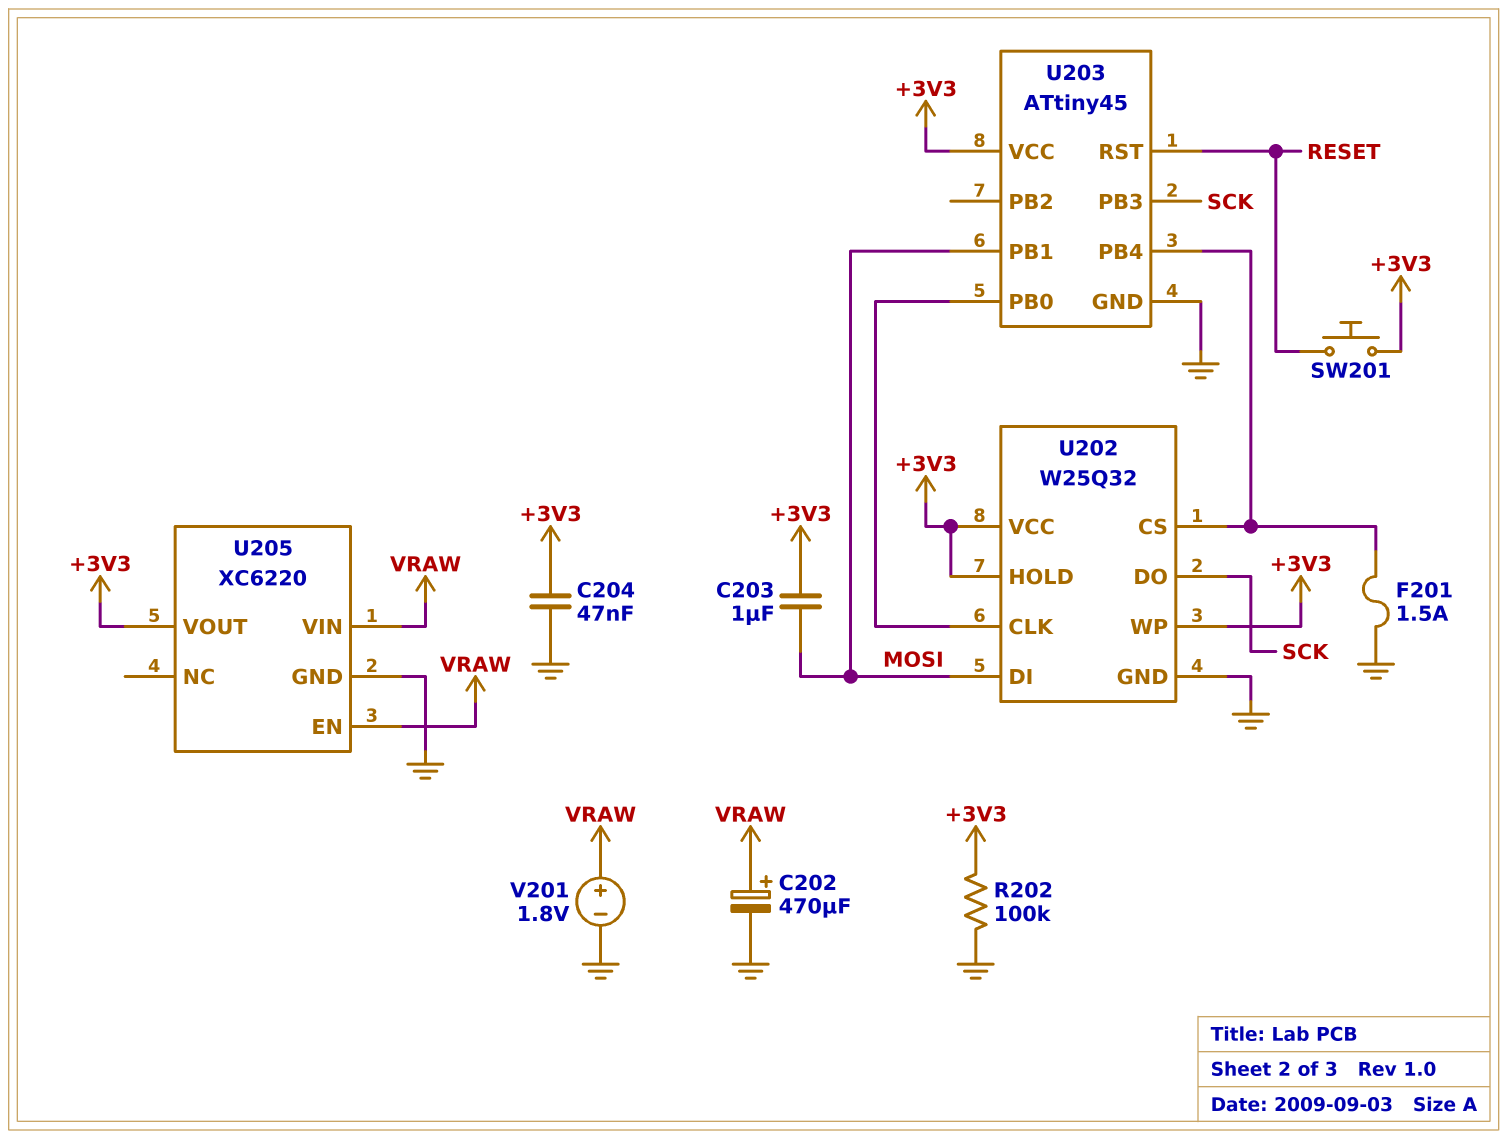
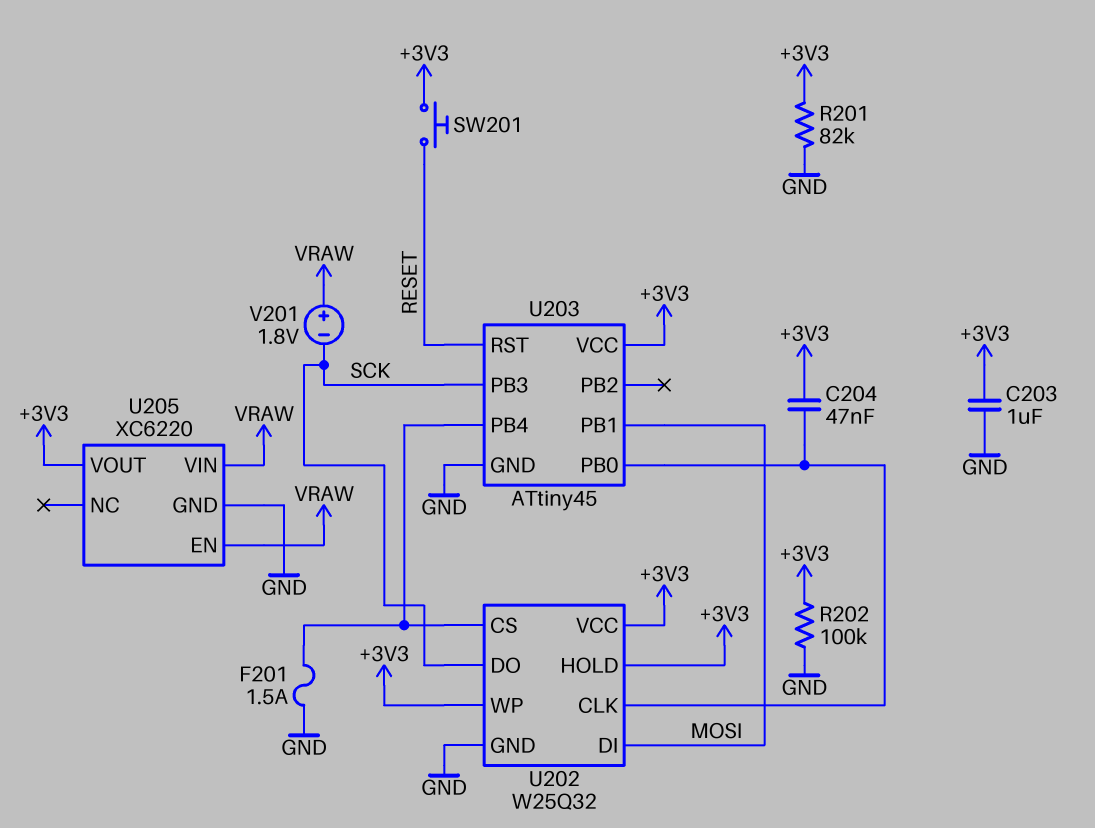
C202: 470uF (plus VRAW, minus GND) -> none
C203: 1uF (+3V3, MOSI) -> 1uF (+3V3, GND)
C204: 47nF (+3V3, GND) -> 47nF (+3V3, U202/CLK)
R201: none -> 82k (+3V3, GND)
V201: 1.8V (plus VRAW, minus GND) -> 1.8V (plus VRAW, minus SCK)

